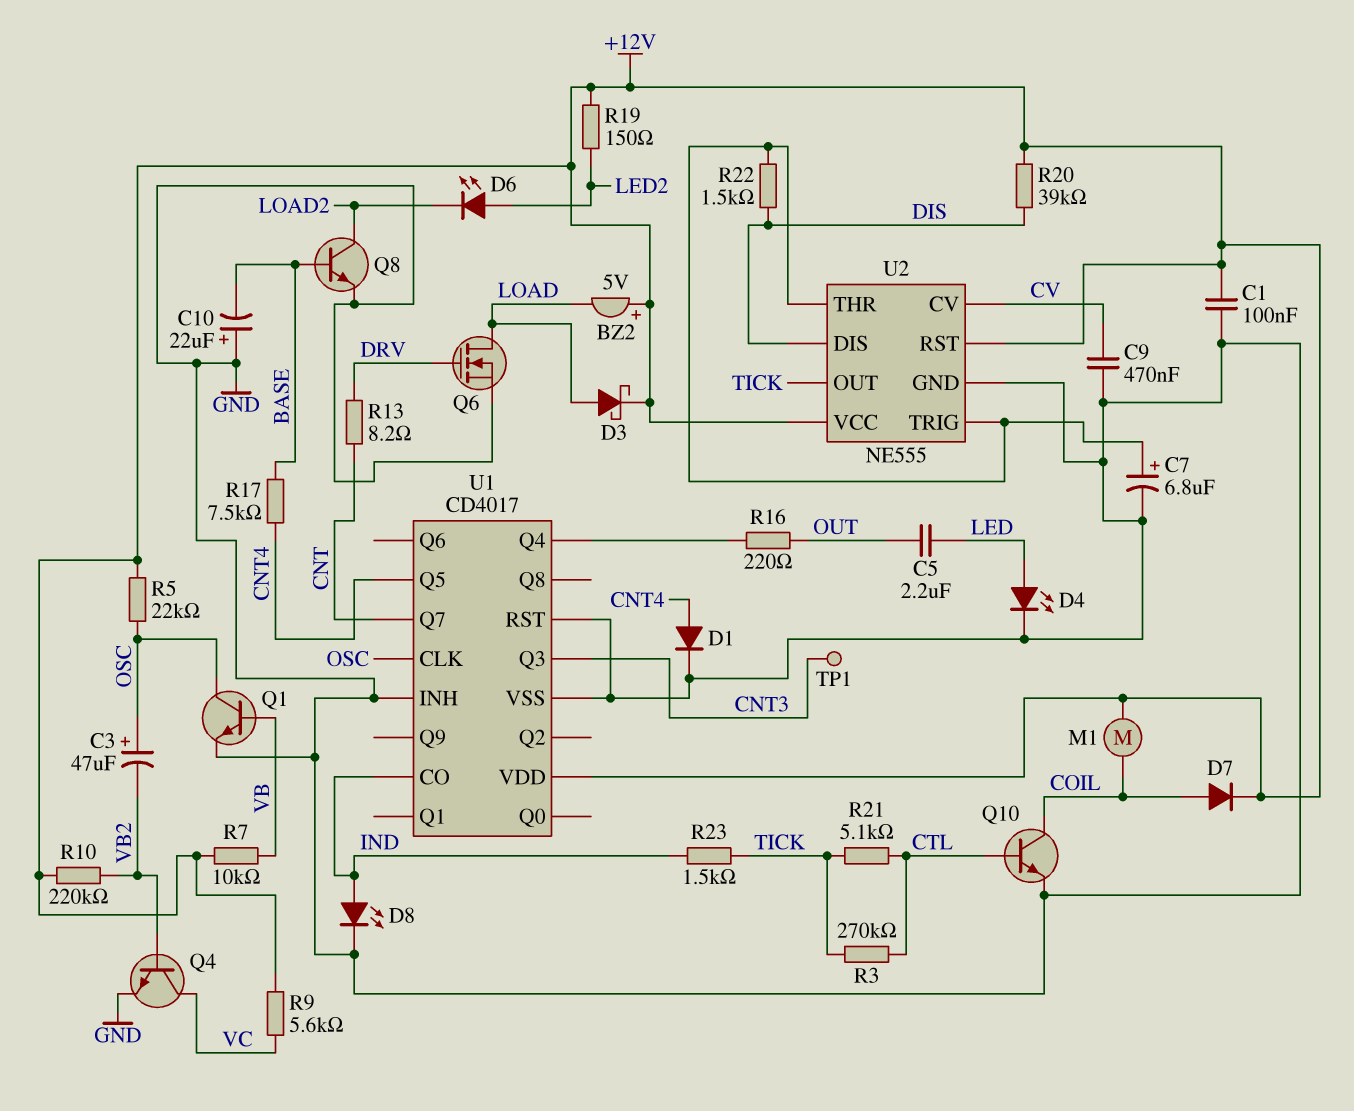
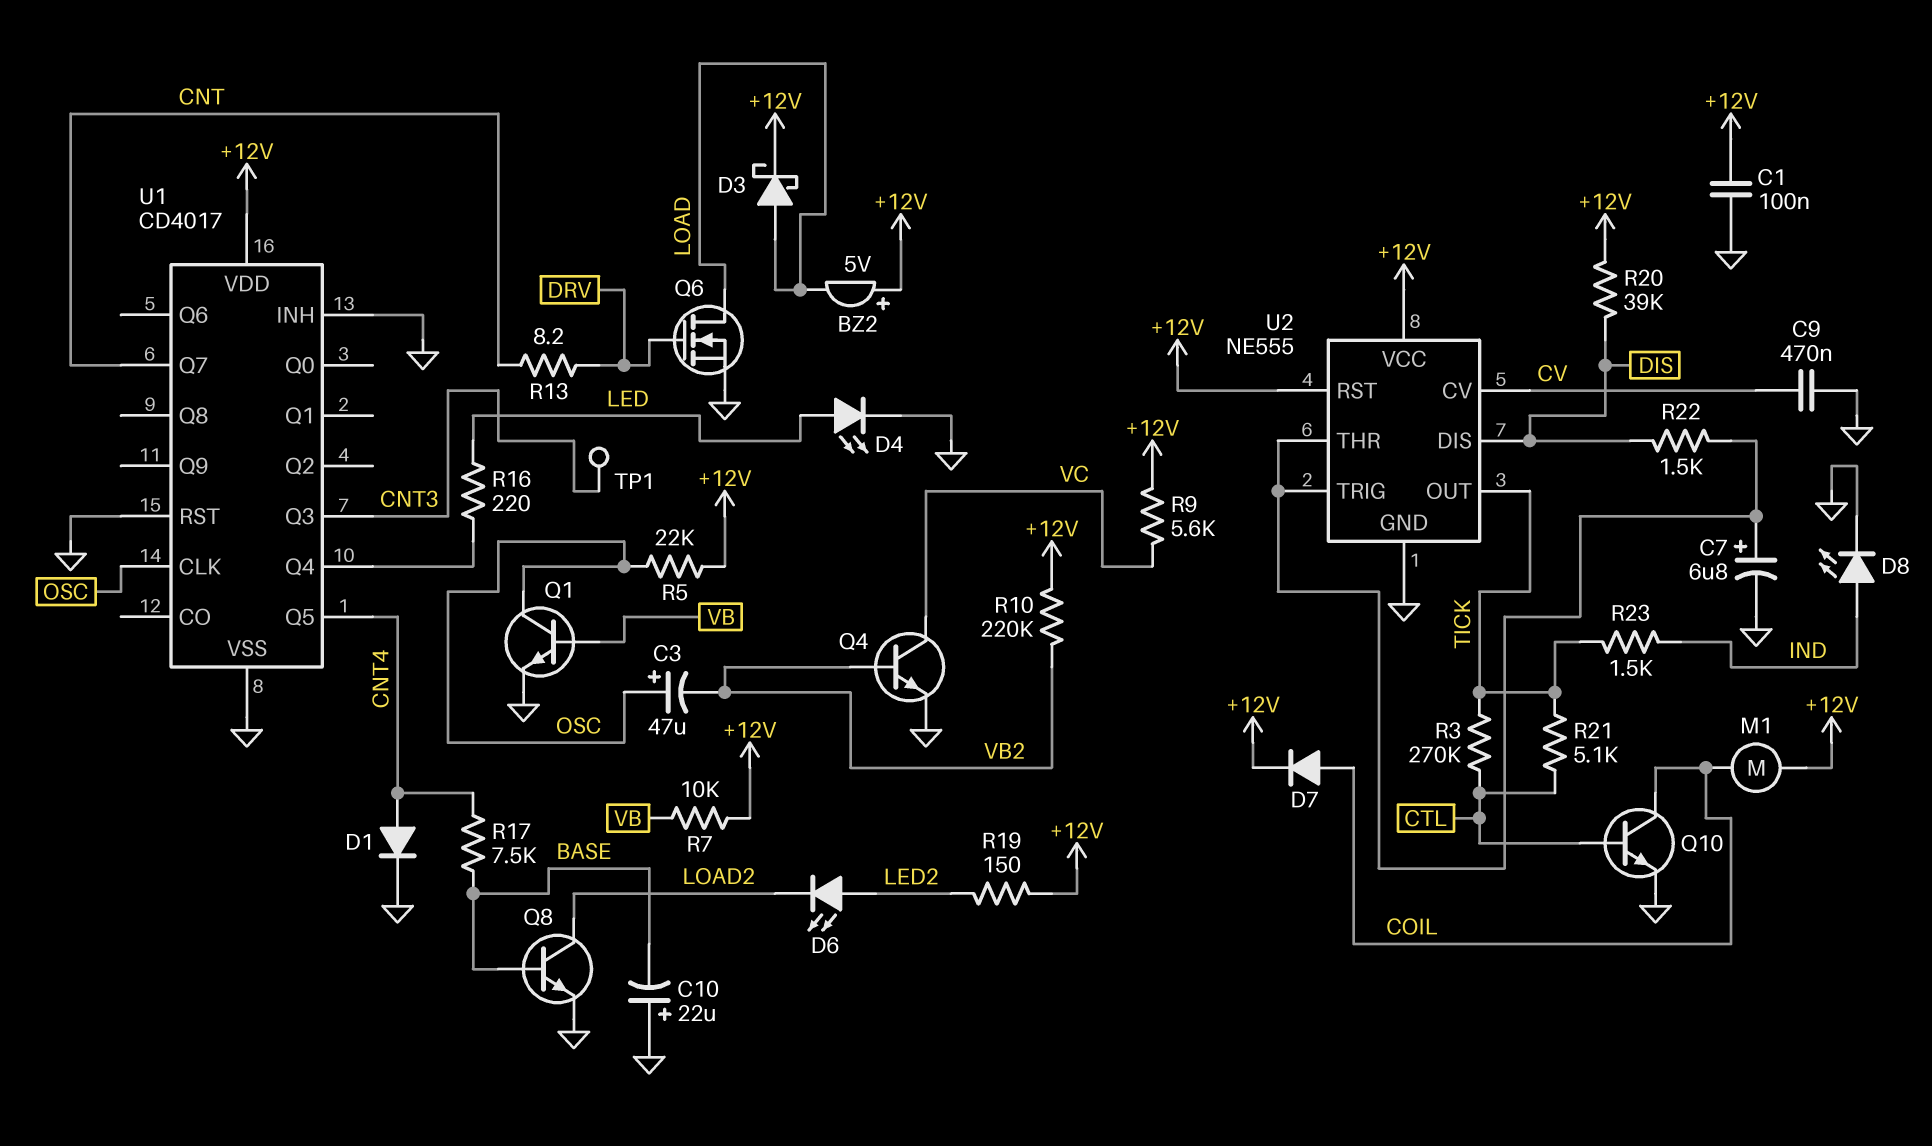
C5: 2.2uF (LED, OUT) -> none
R16: 220 (OUT, U1/Q4) -> 220 (LED, U1/Q4)
U1 pin CO: IND -> none

